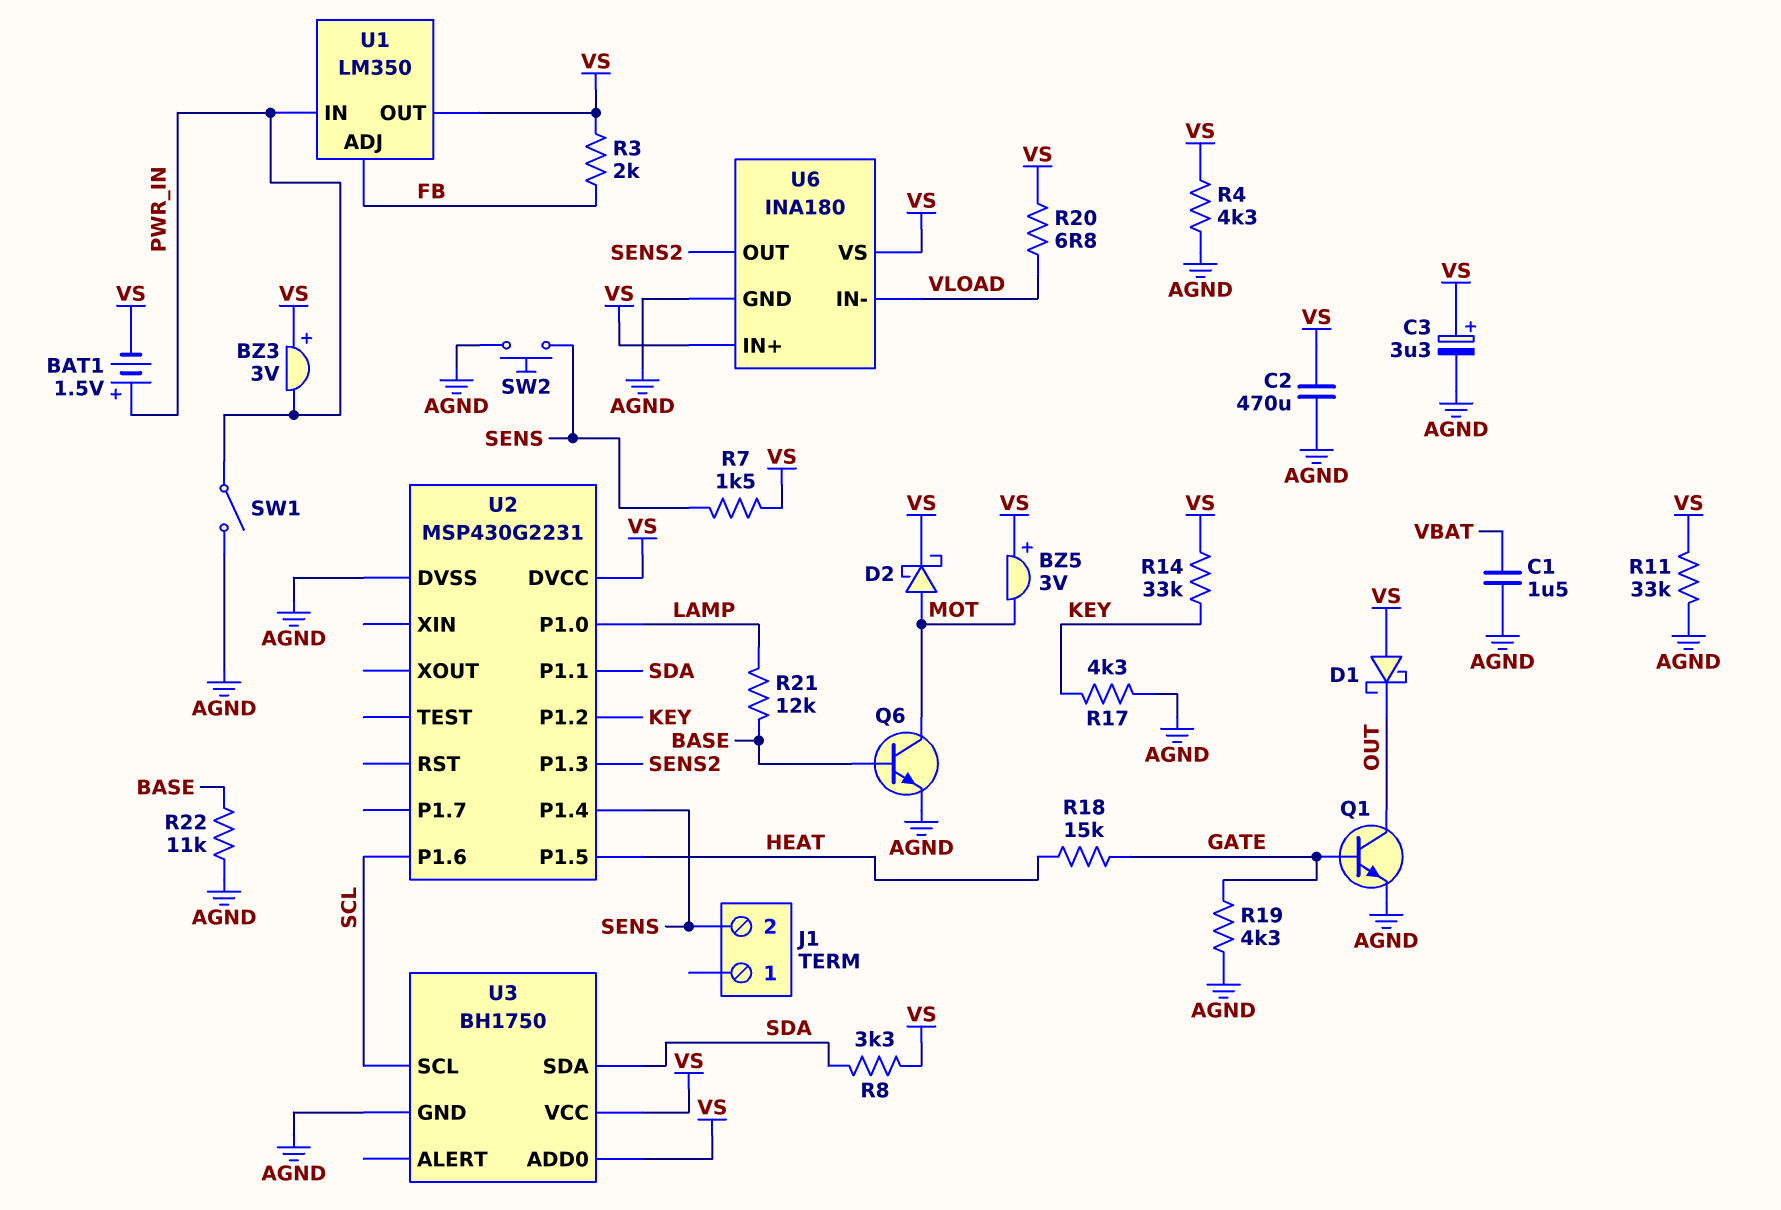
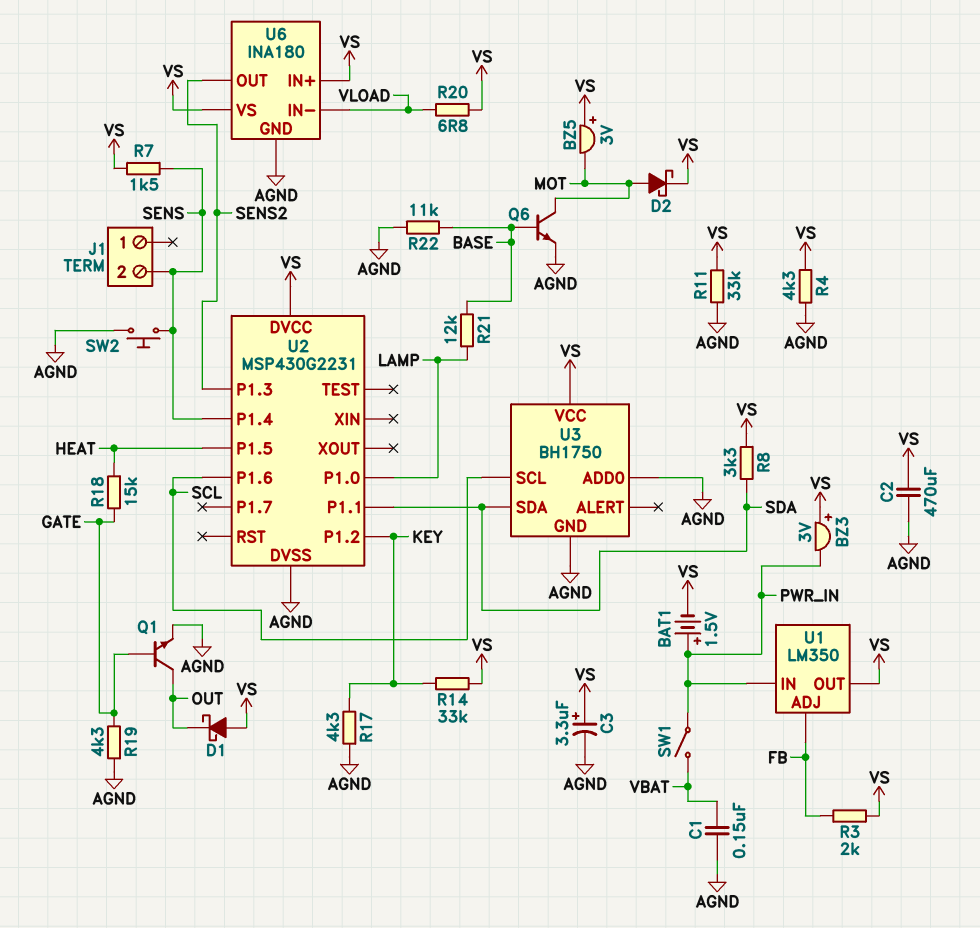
C1: 1.5uF (AGND, VBAT) -> 150nF (AGND, VBAT)
SW1: switch (AGND, PWR_IN) -> switch (PWR_IN, VBAT)
U3 pin ADD0: VS -> AGND

